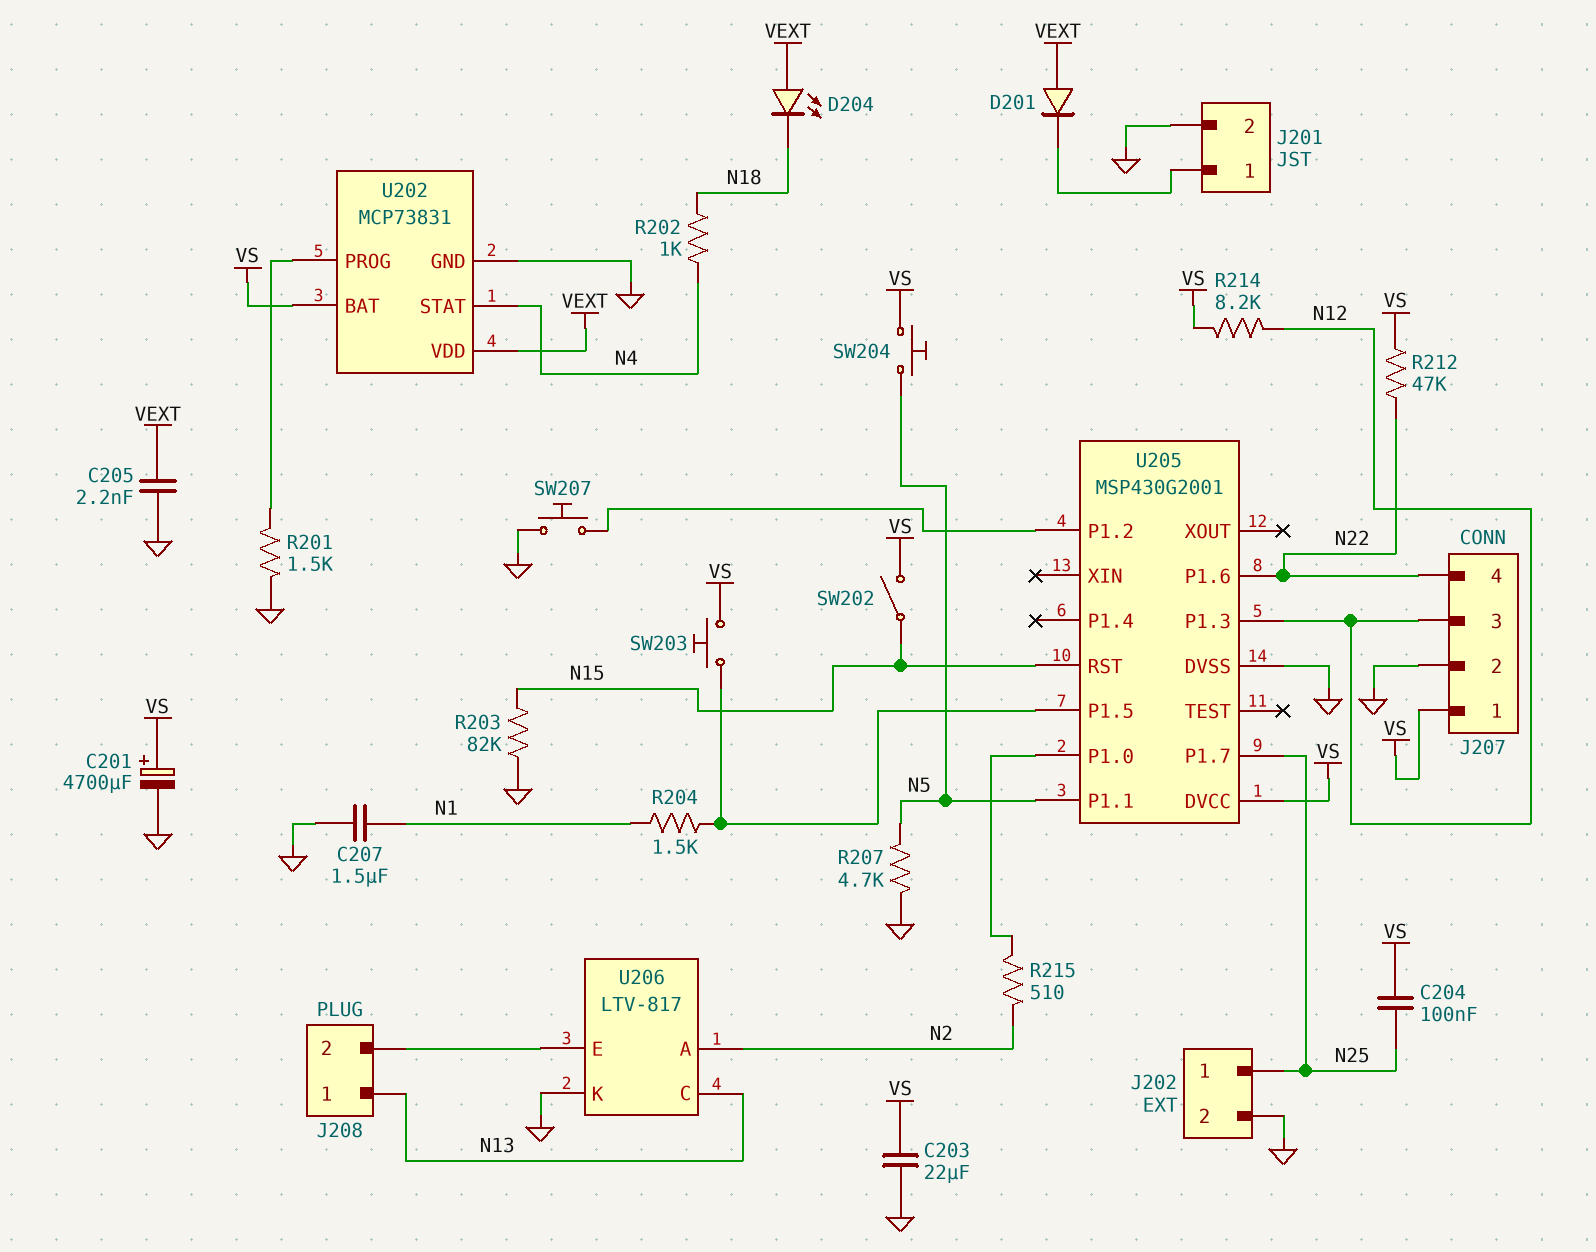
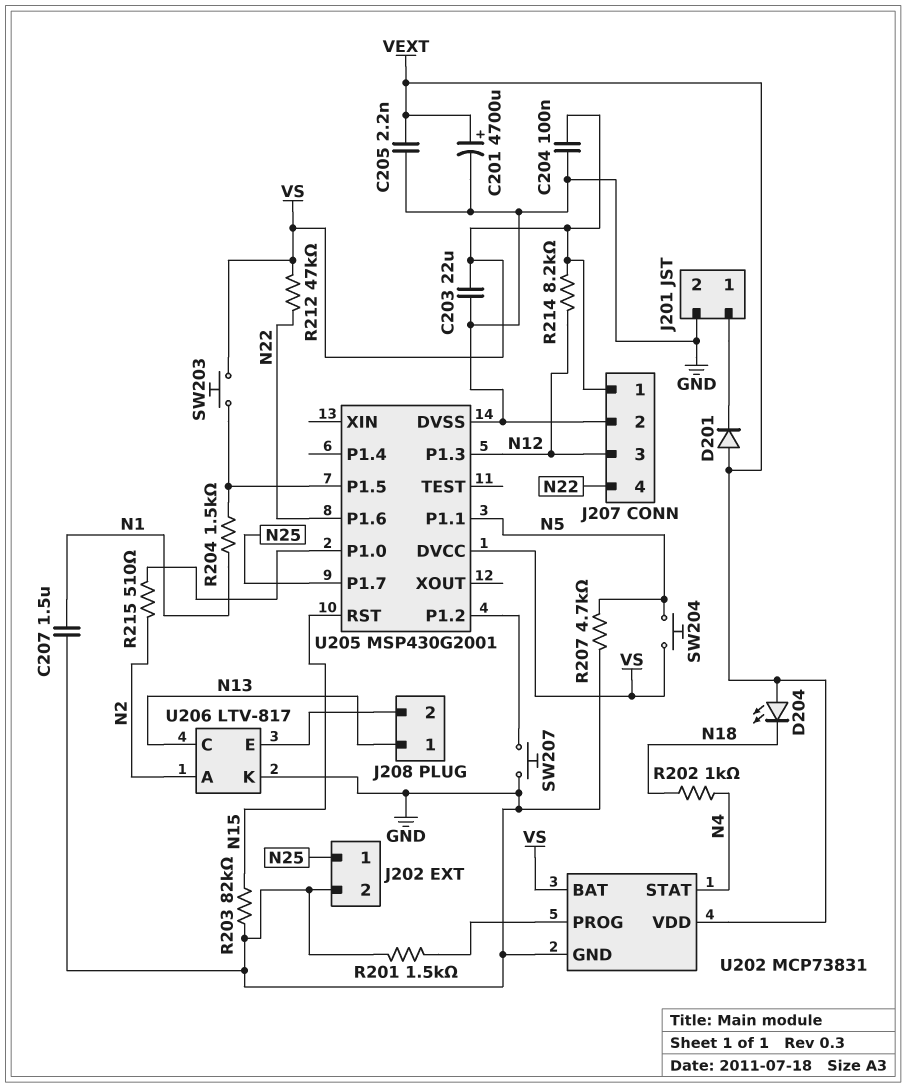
C201: 4700uF (plus VS, minus GND) -> 4700uF (plus VEXT, minus GND)
C204: 100nF (N25, VS) -> 100nF (GND, VS)
SW202: switch (N15, VS) -> none

